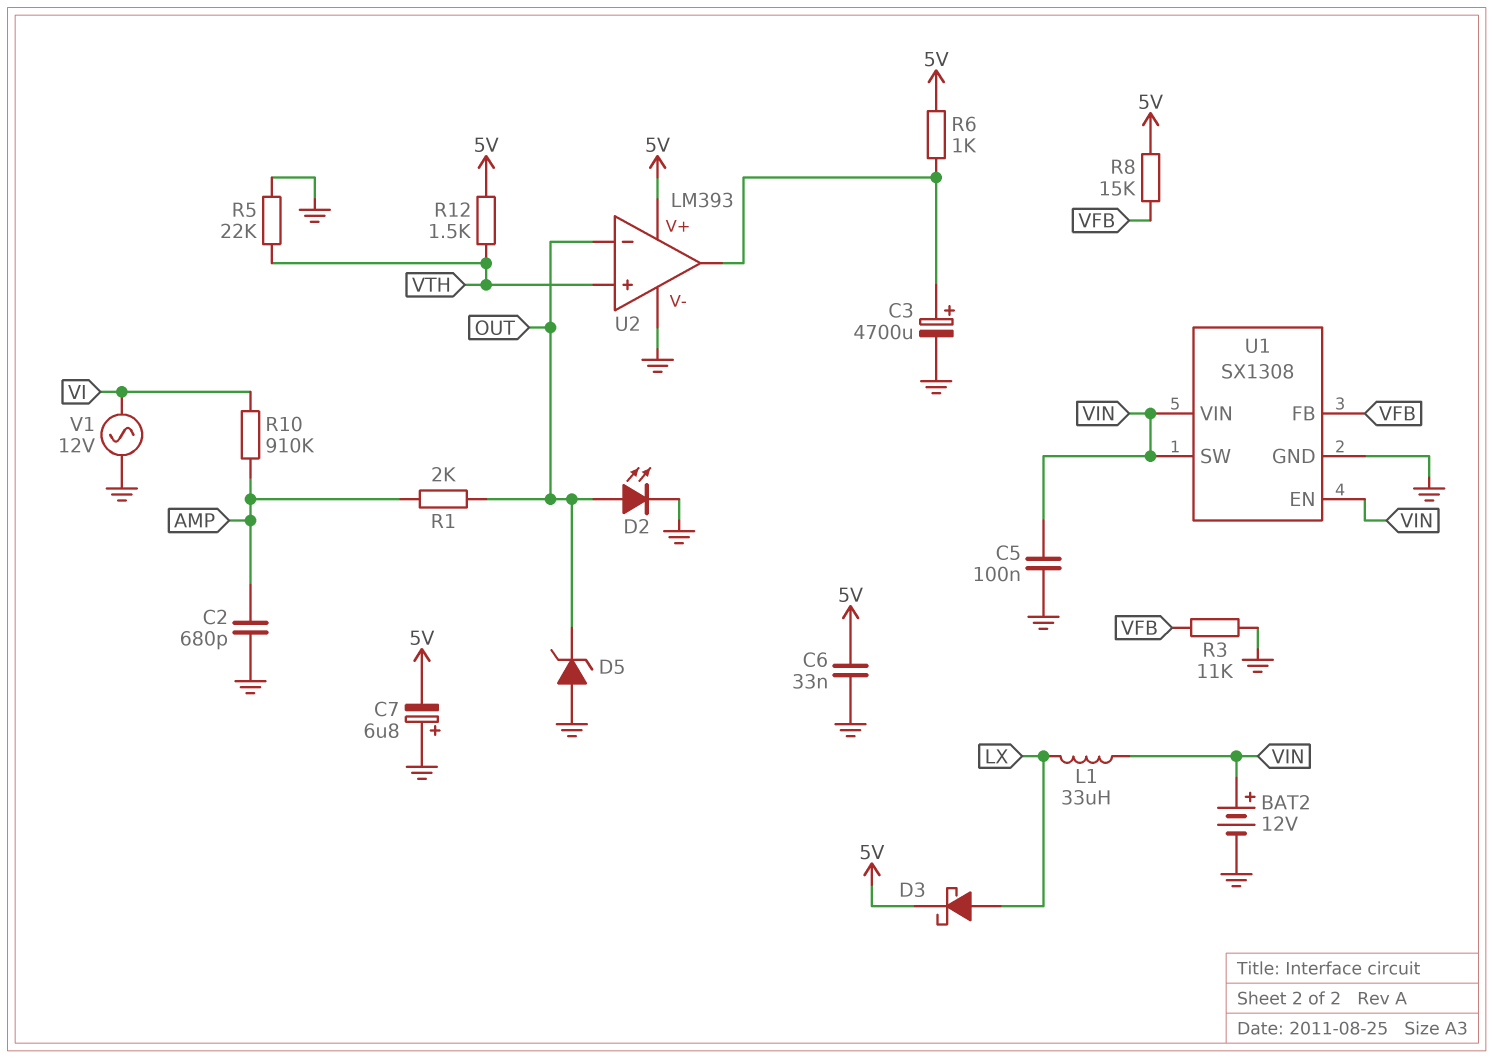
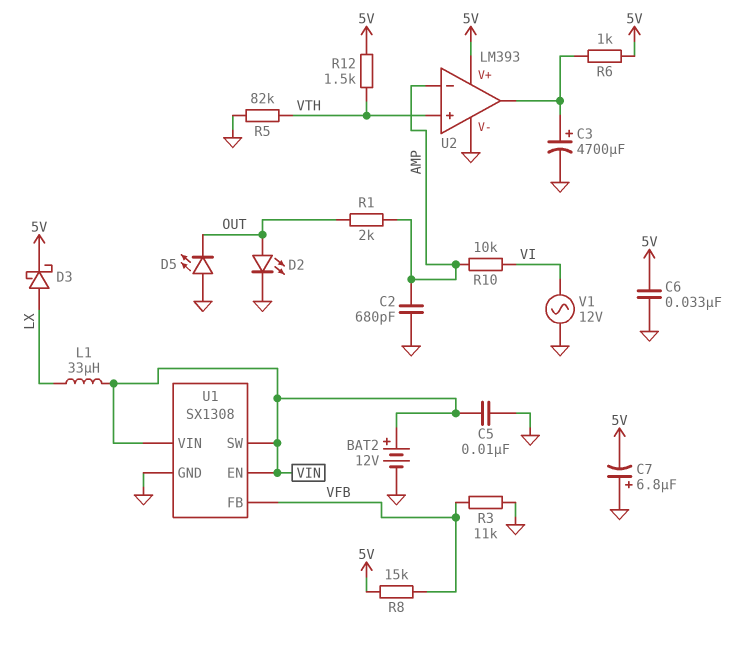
C5: 100nF (GND, VIN) -> 10nF (GND, VIN)
D5: zener (A GND, K OUT) -> LED (A GND, K OUT)
R5: 22k (GND, VTH) -> 82k (GND, VTH)
R10: 910k (AMP, VI) -> 10k (AMP, VI)
U2 pin in-: OUT -> AMP

